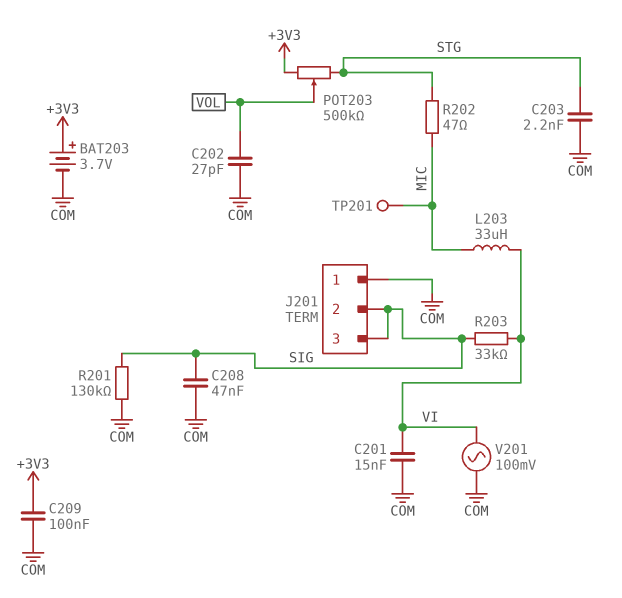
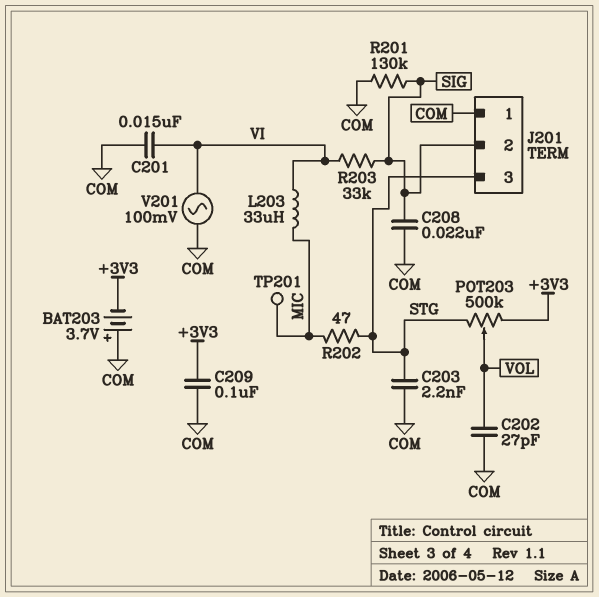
BAT203: 3.7V (plus +3V3, minus COM) -> 3.7V (plus COM, minus +3V3)
C208: 47nF (COM, SIG) -> 22nF (COM, SIG)
J201 pin 3: SIG -> STG

